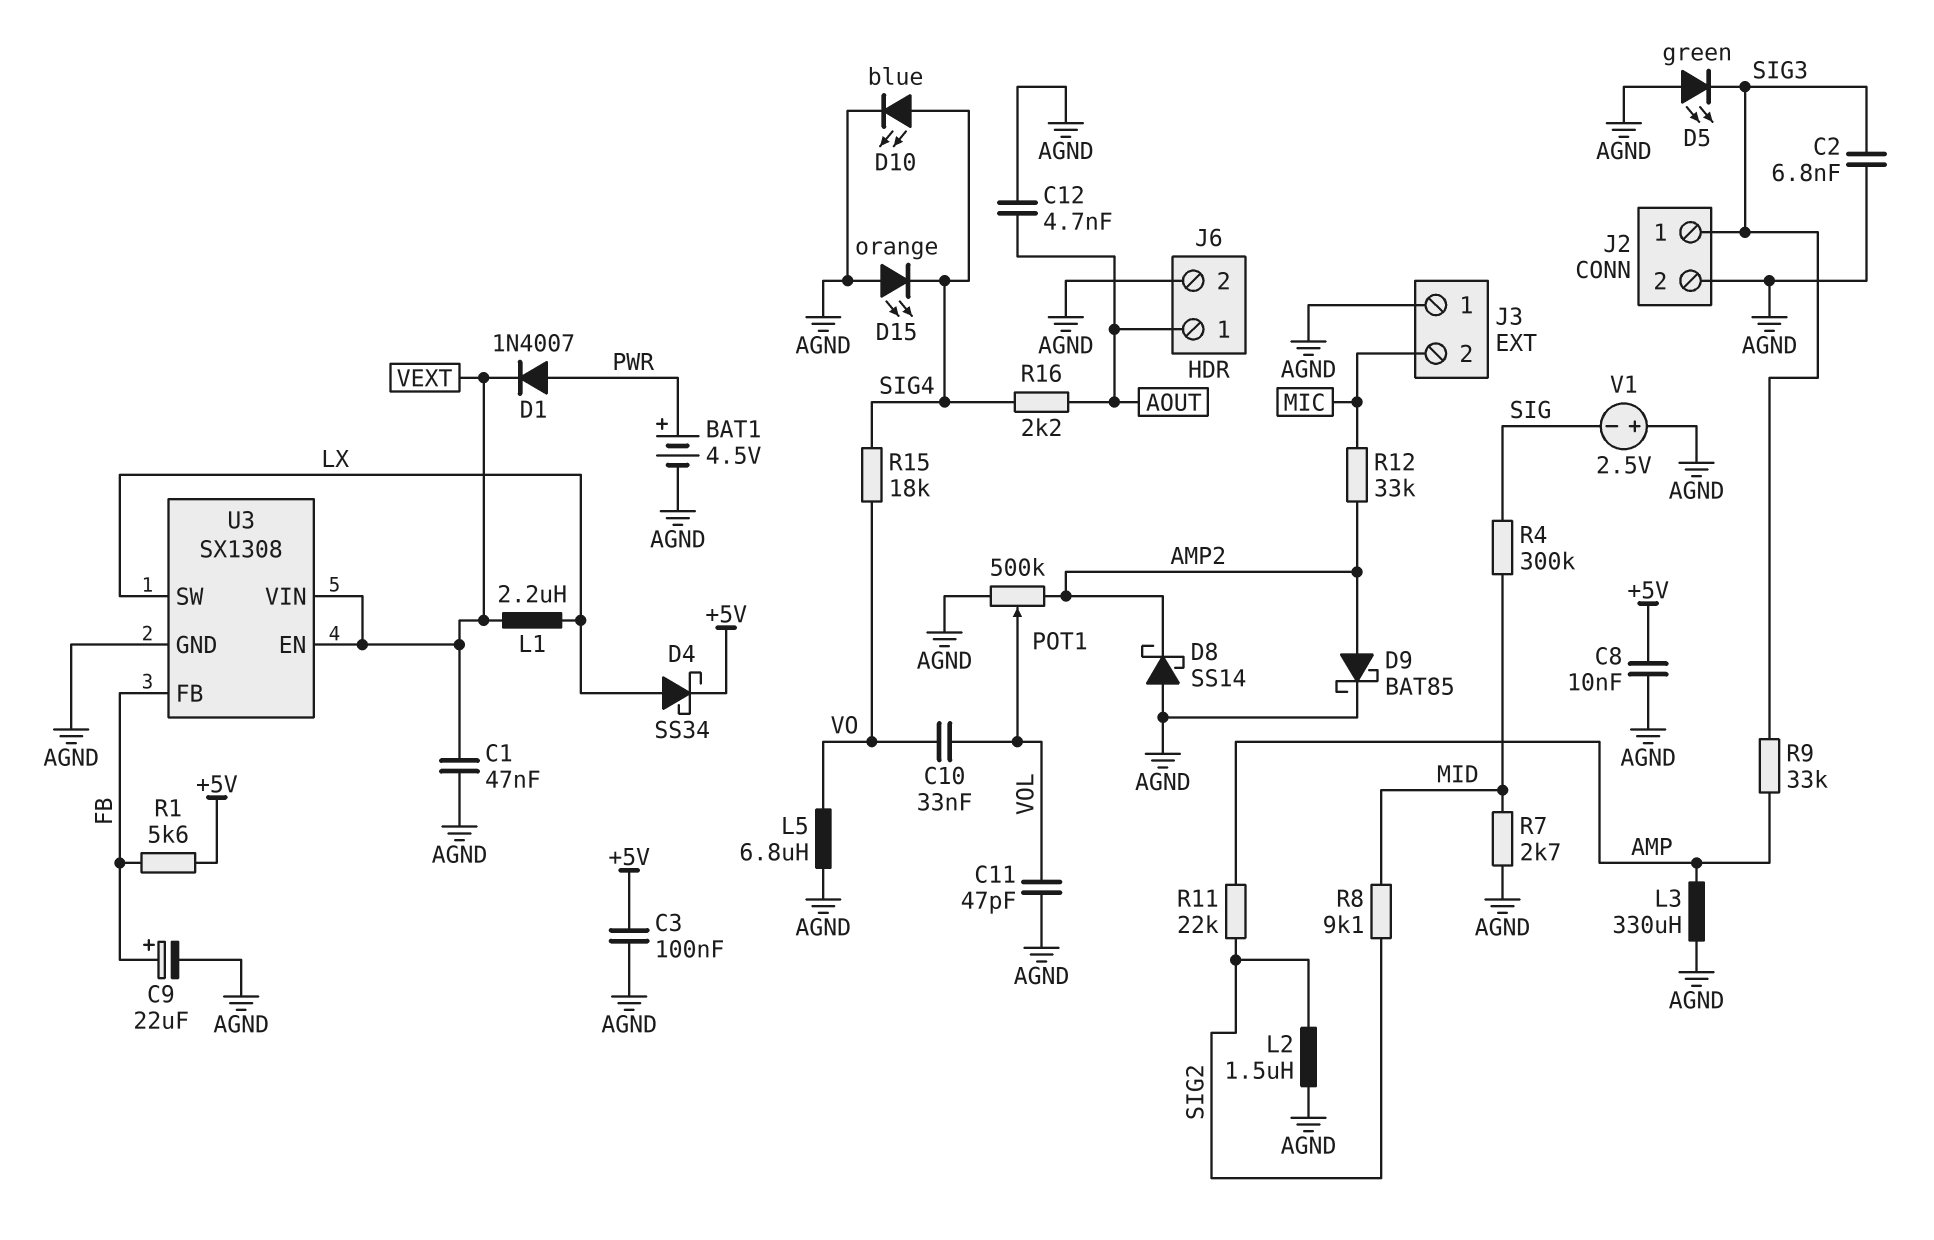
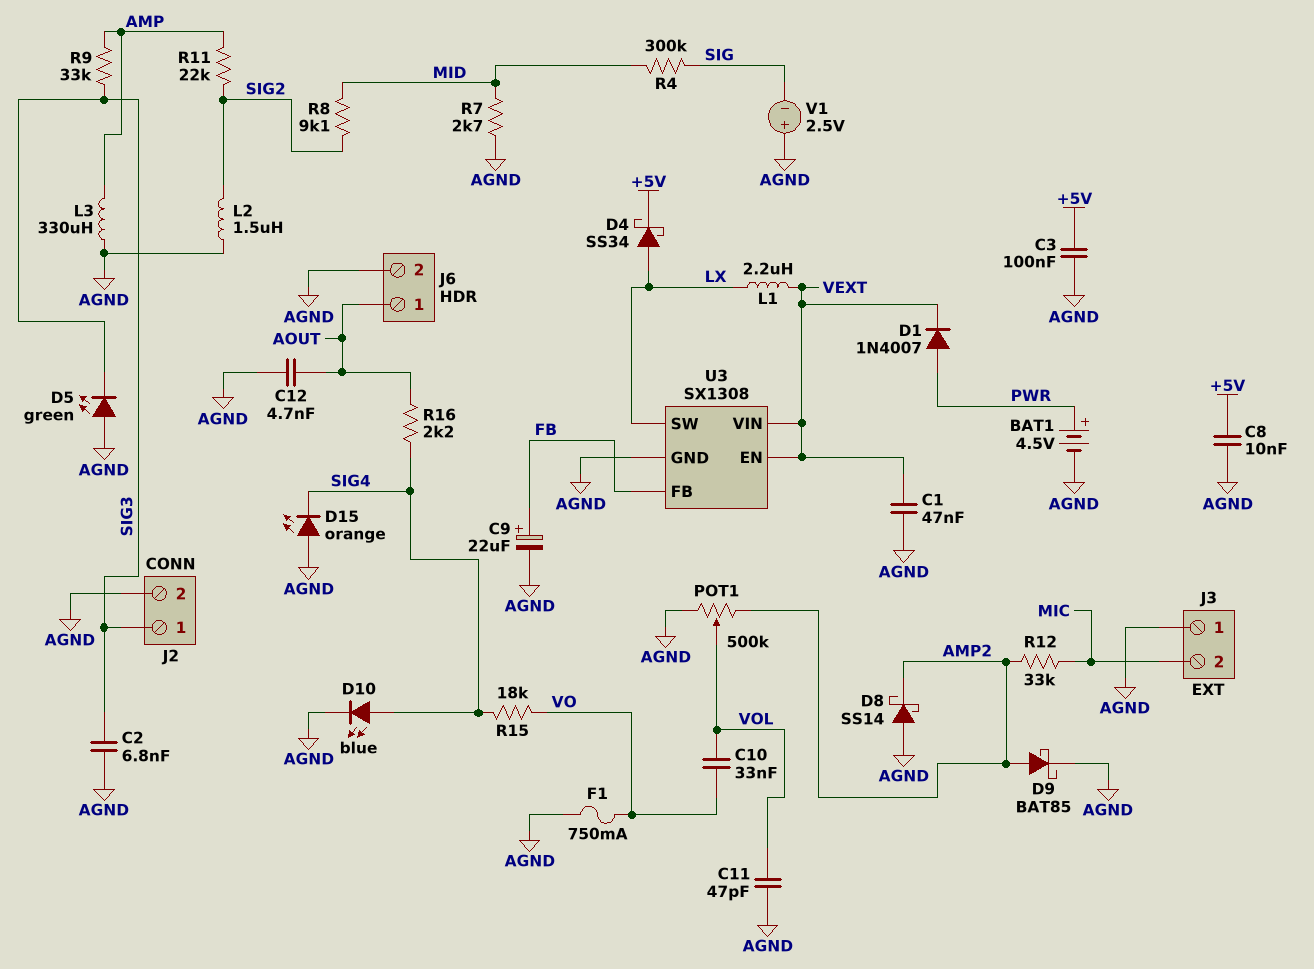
F1: none -> 750mA (AGND, VO)
L5: 6.8uH (AGND, VO) -> none
R1: 5.6k (+5V, FB) -> none

